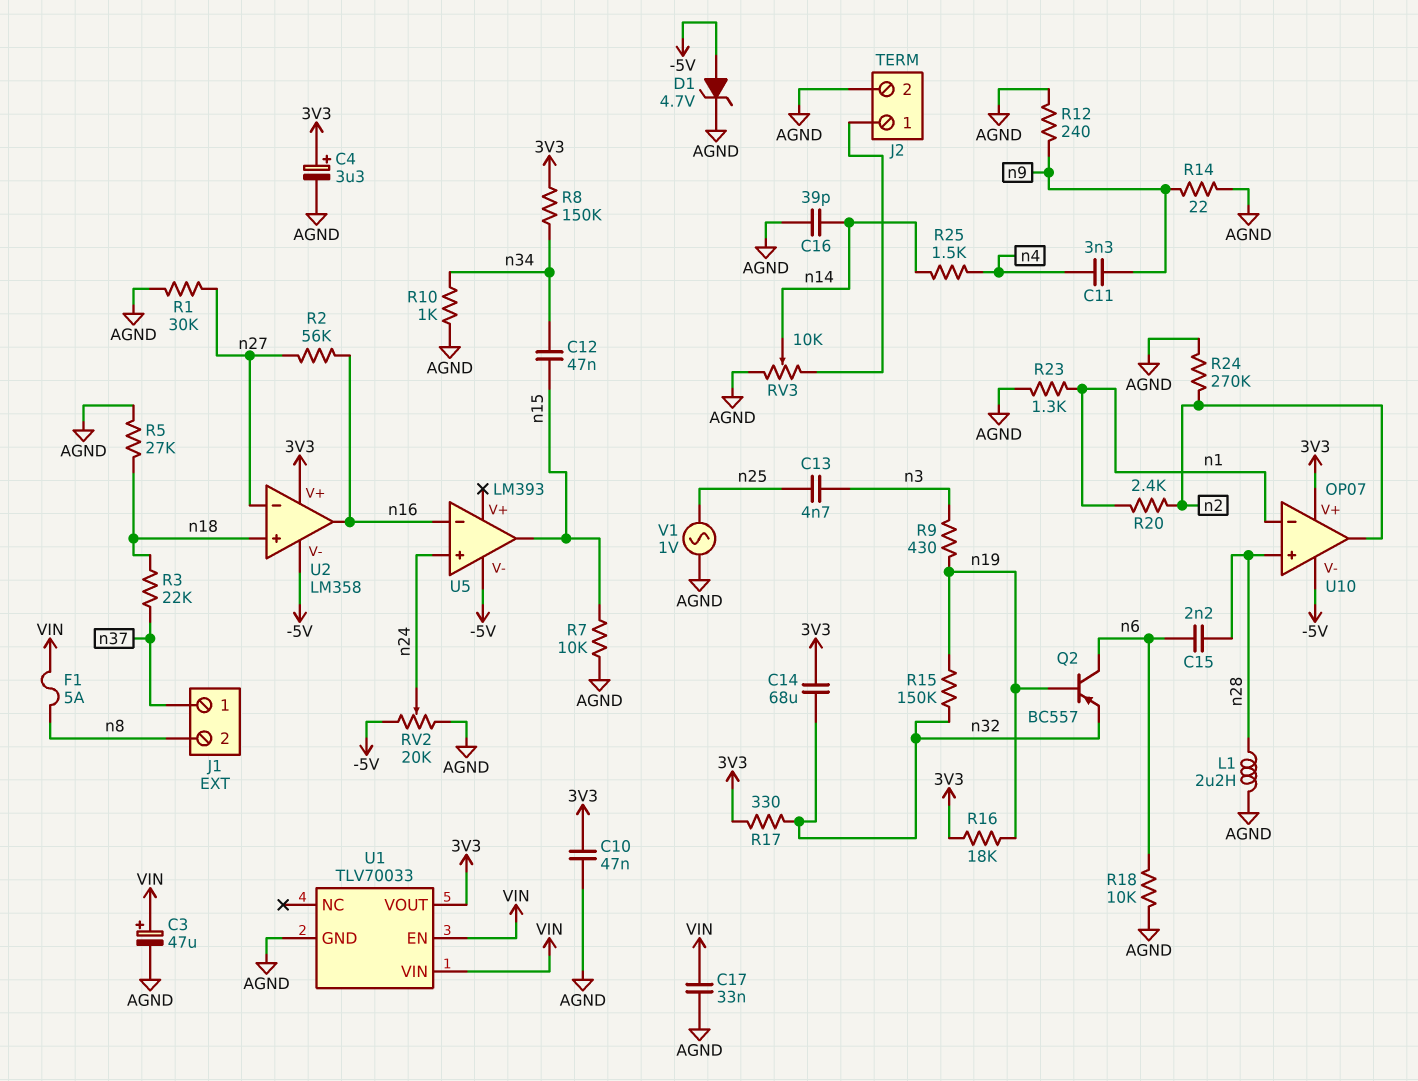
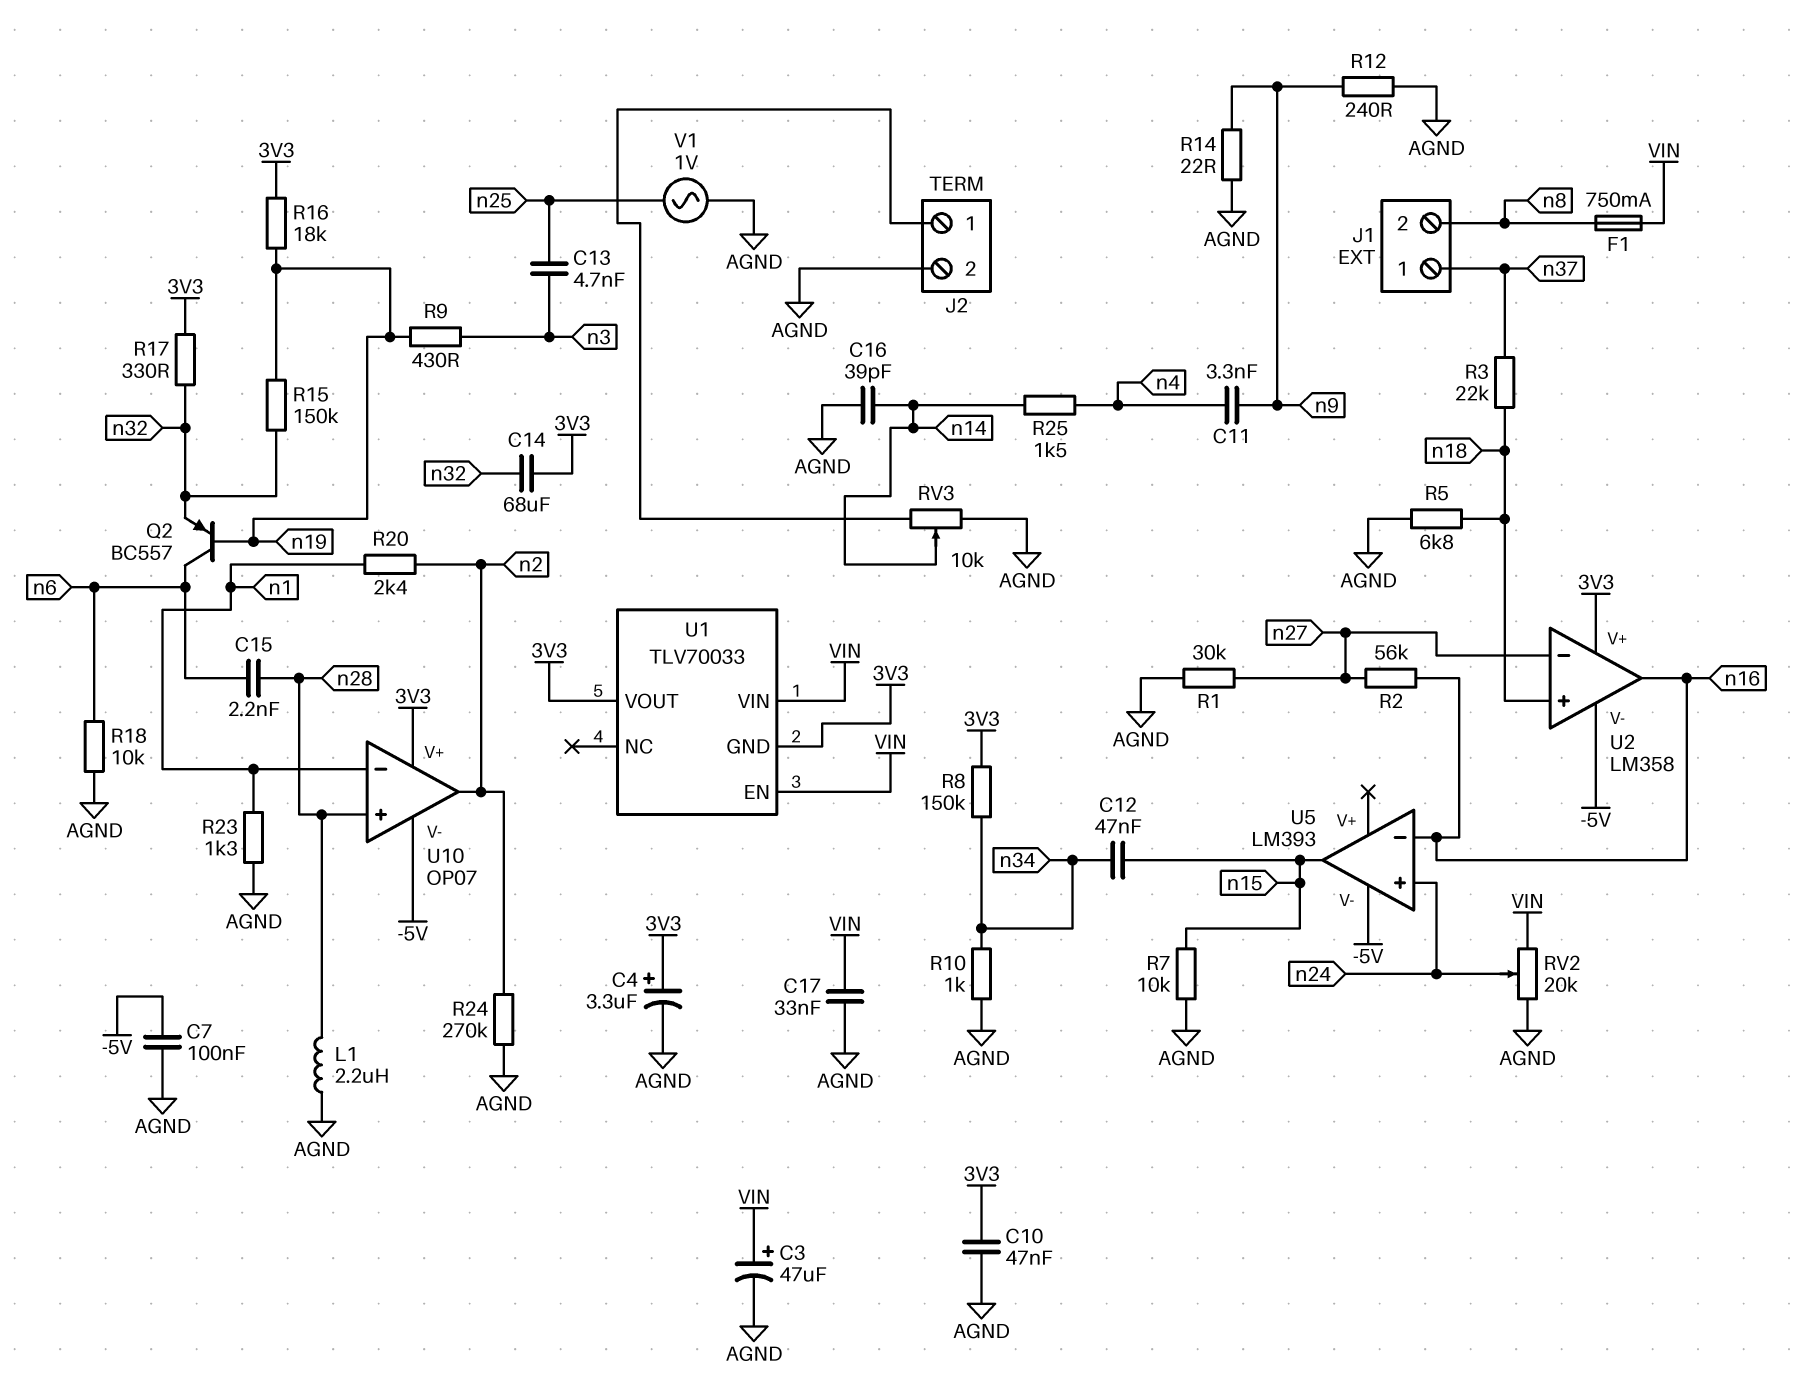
C7: none -> 100nF (-5V, AGND)
D1: zener 4.7V (A -5V, K AGND) -> none
F1: 5A (VIN, n8) -> 750mA (VIN, n8)
R5: 27k (AGND, n18) -> 6.8k (AGND, n18)
RV2: 20k (-5V, AGND, wiper n24) -> 20k (AGND, VIN, wiper n24)
U1 pin GND: AGND -> 3V3

